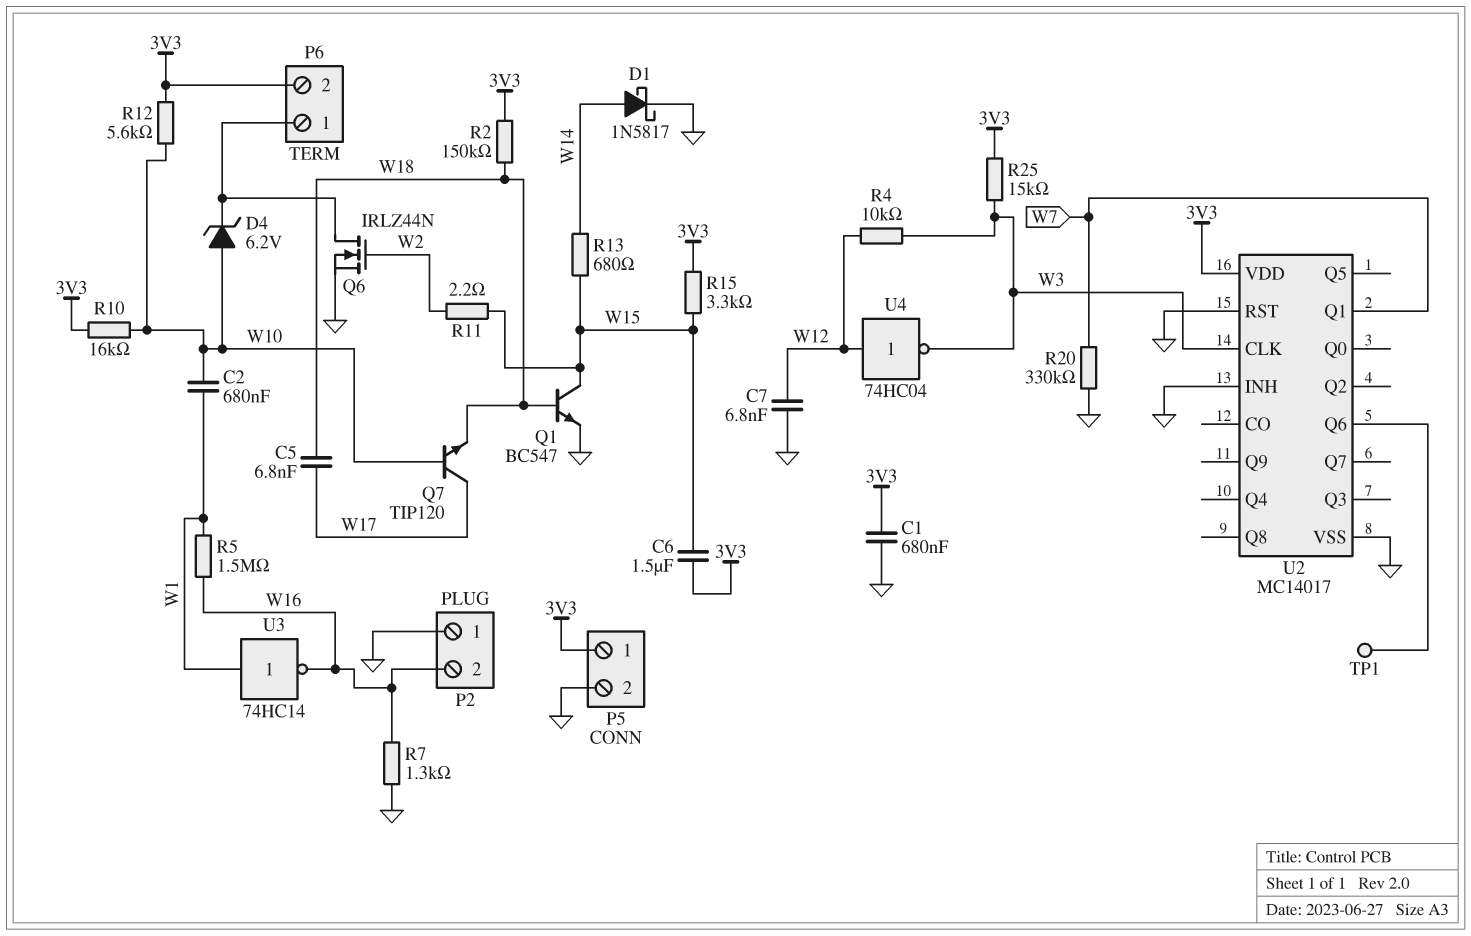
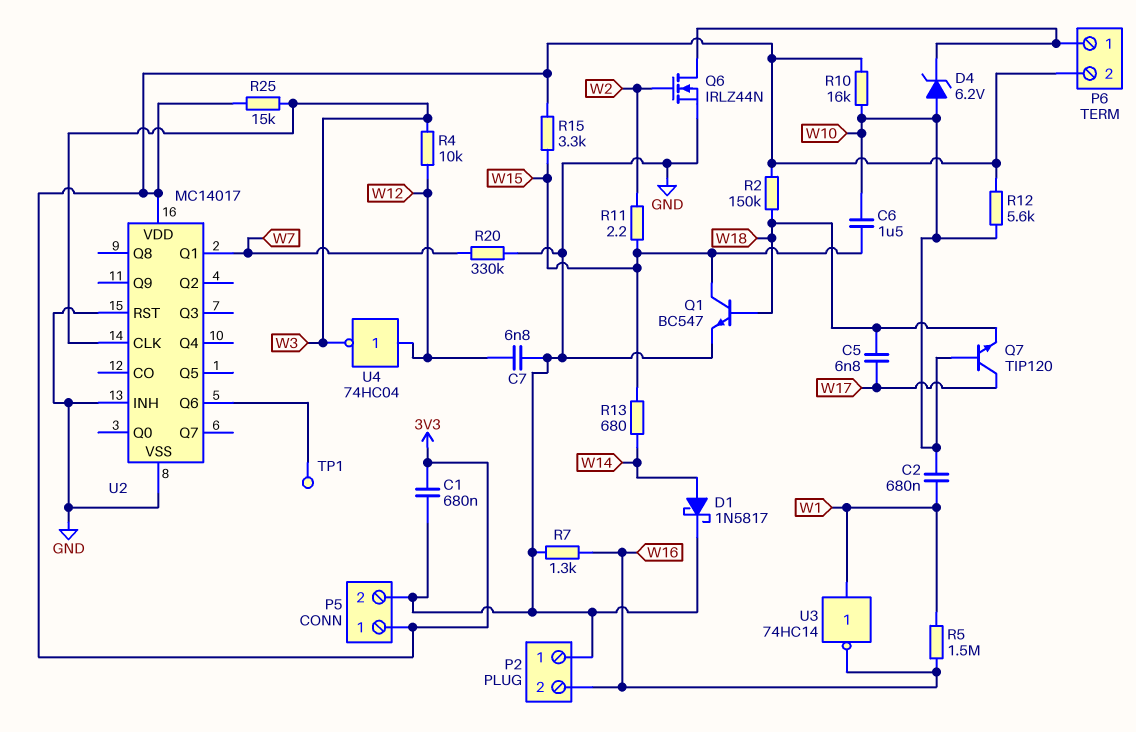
C6: 1.5uF (3V3, W15) -> 1.5uF (W10, W15)

